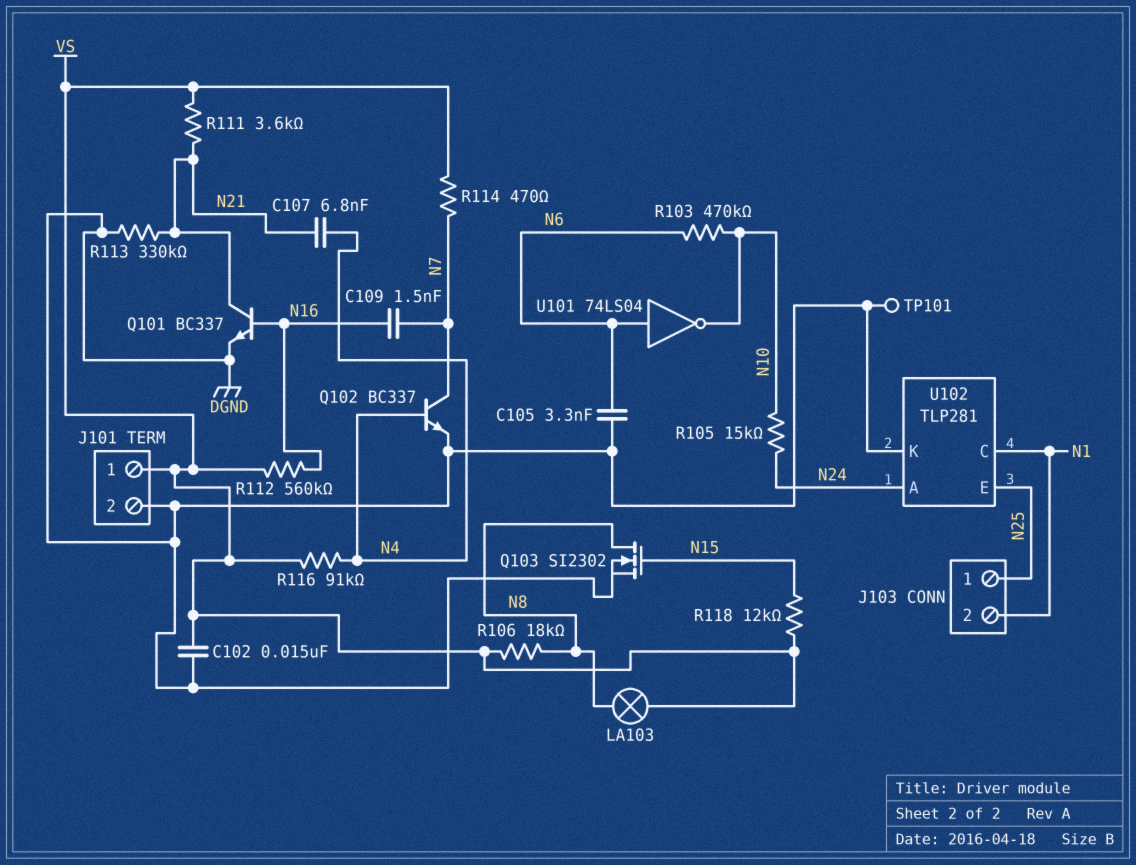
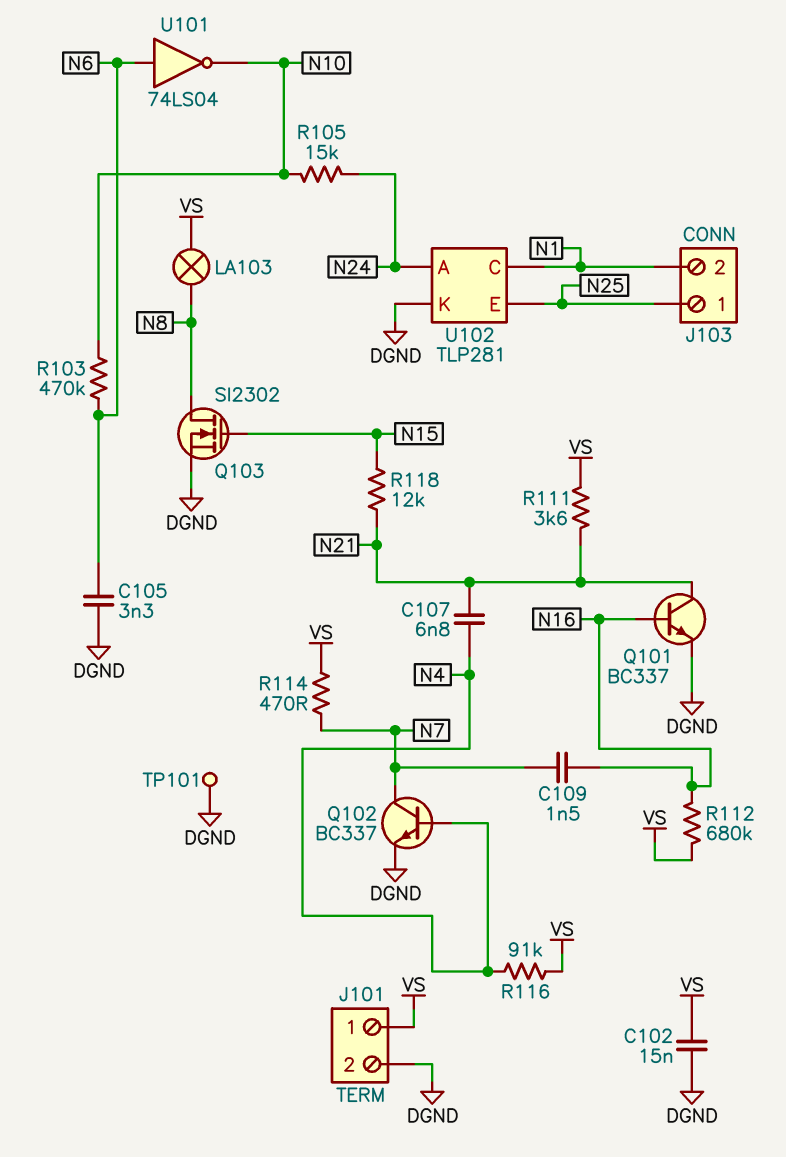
R106: 18k (N8, VS) -> none
R112: 560k (N16, VS) -> 680k (N16, VS)
R113: 330k (DGND, N21) -> none
R118: 12k (N15, VS) -> 12k (N15, N21)

